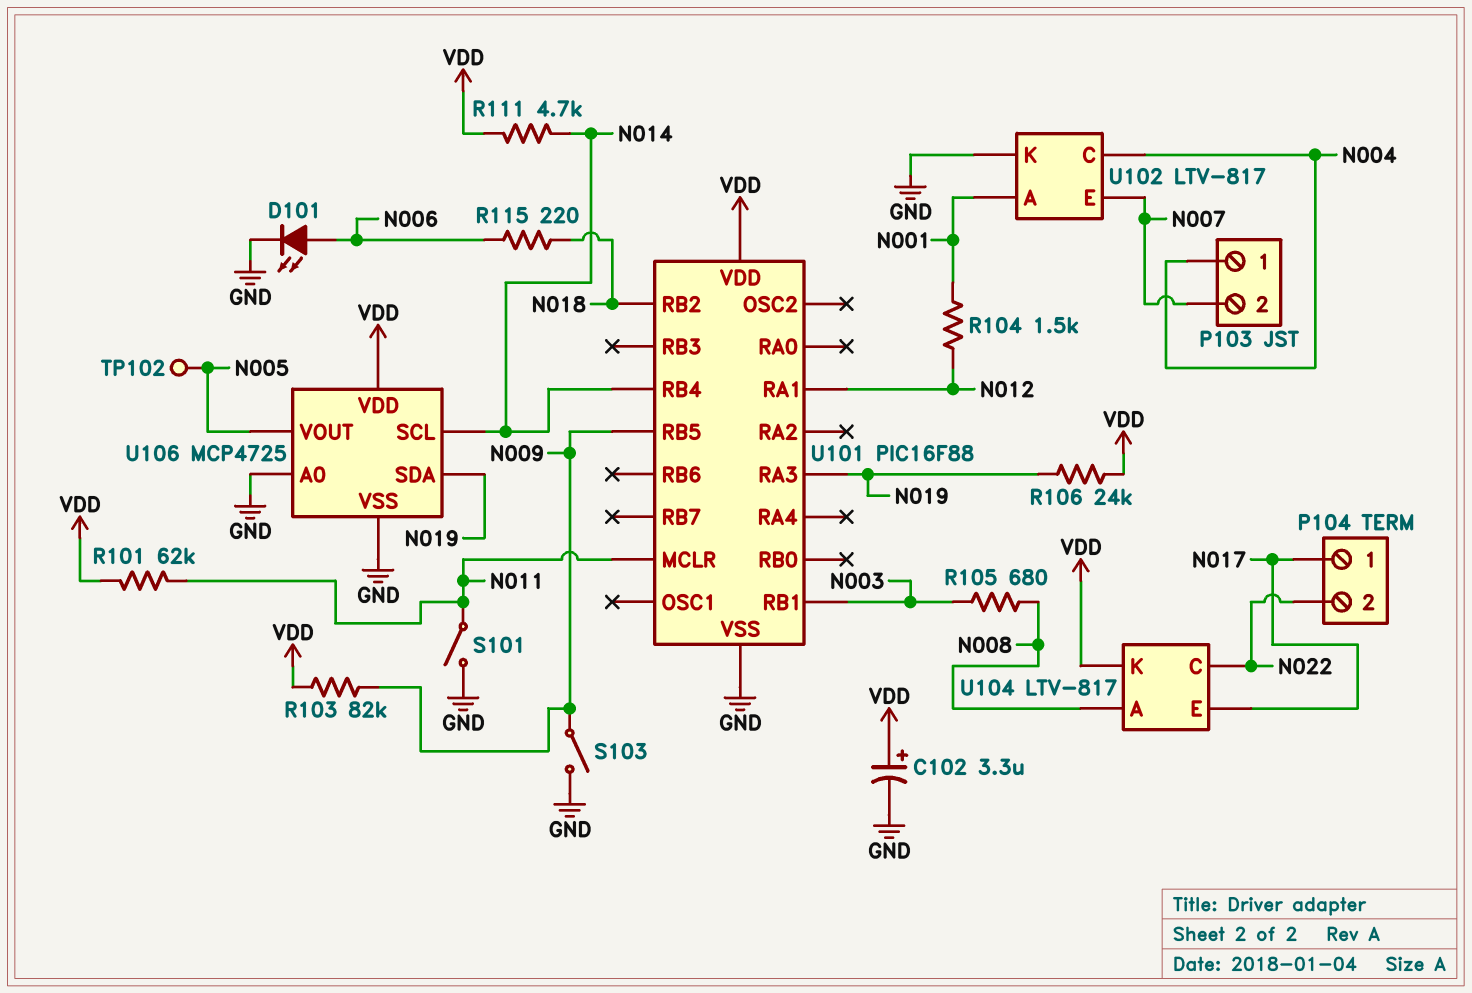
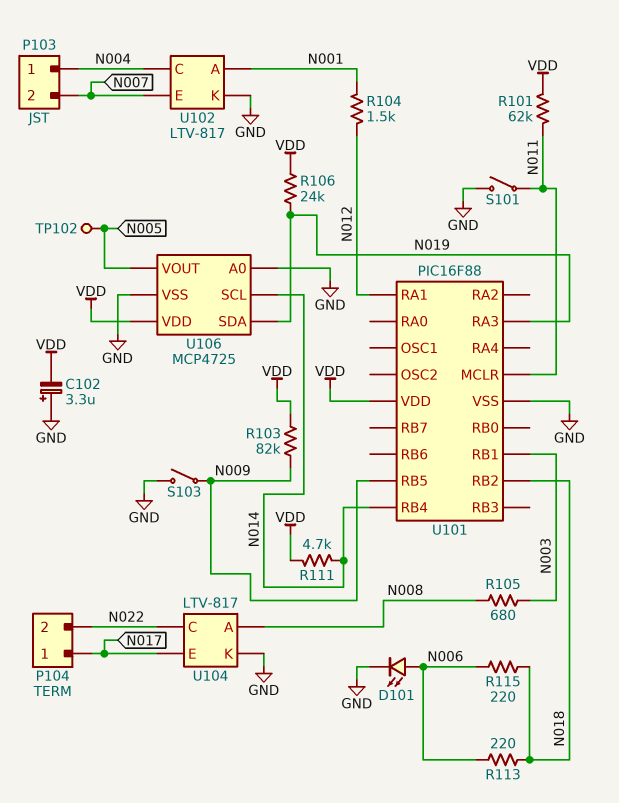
C102: 3.3uF (plus VDD, minus GND) -> 3.3uF (plus GND, minus VDD)
R113: none -> 220 (N006, N018)
U104 pin K: VDD -> GND

